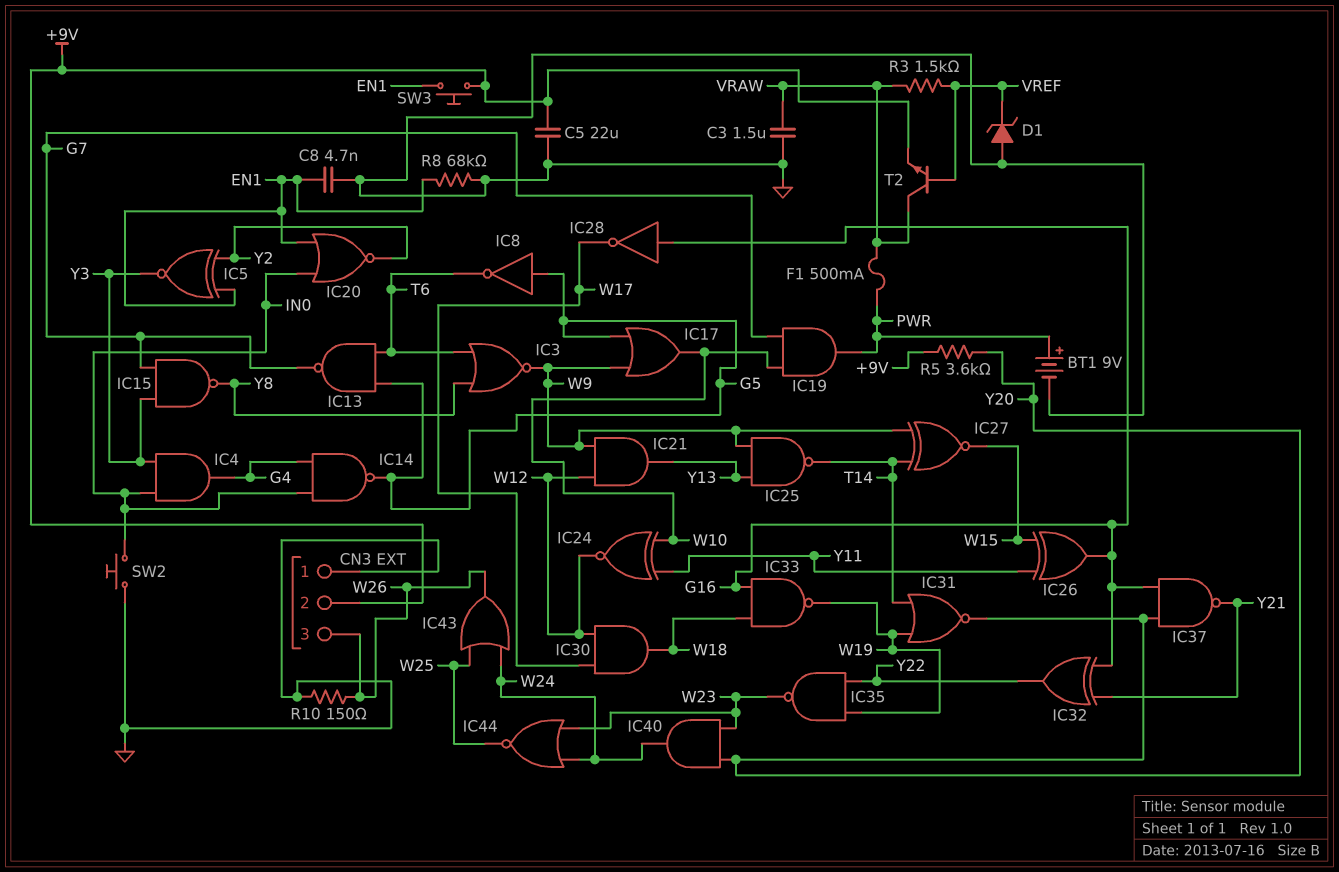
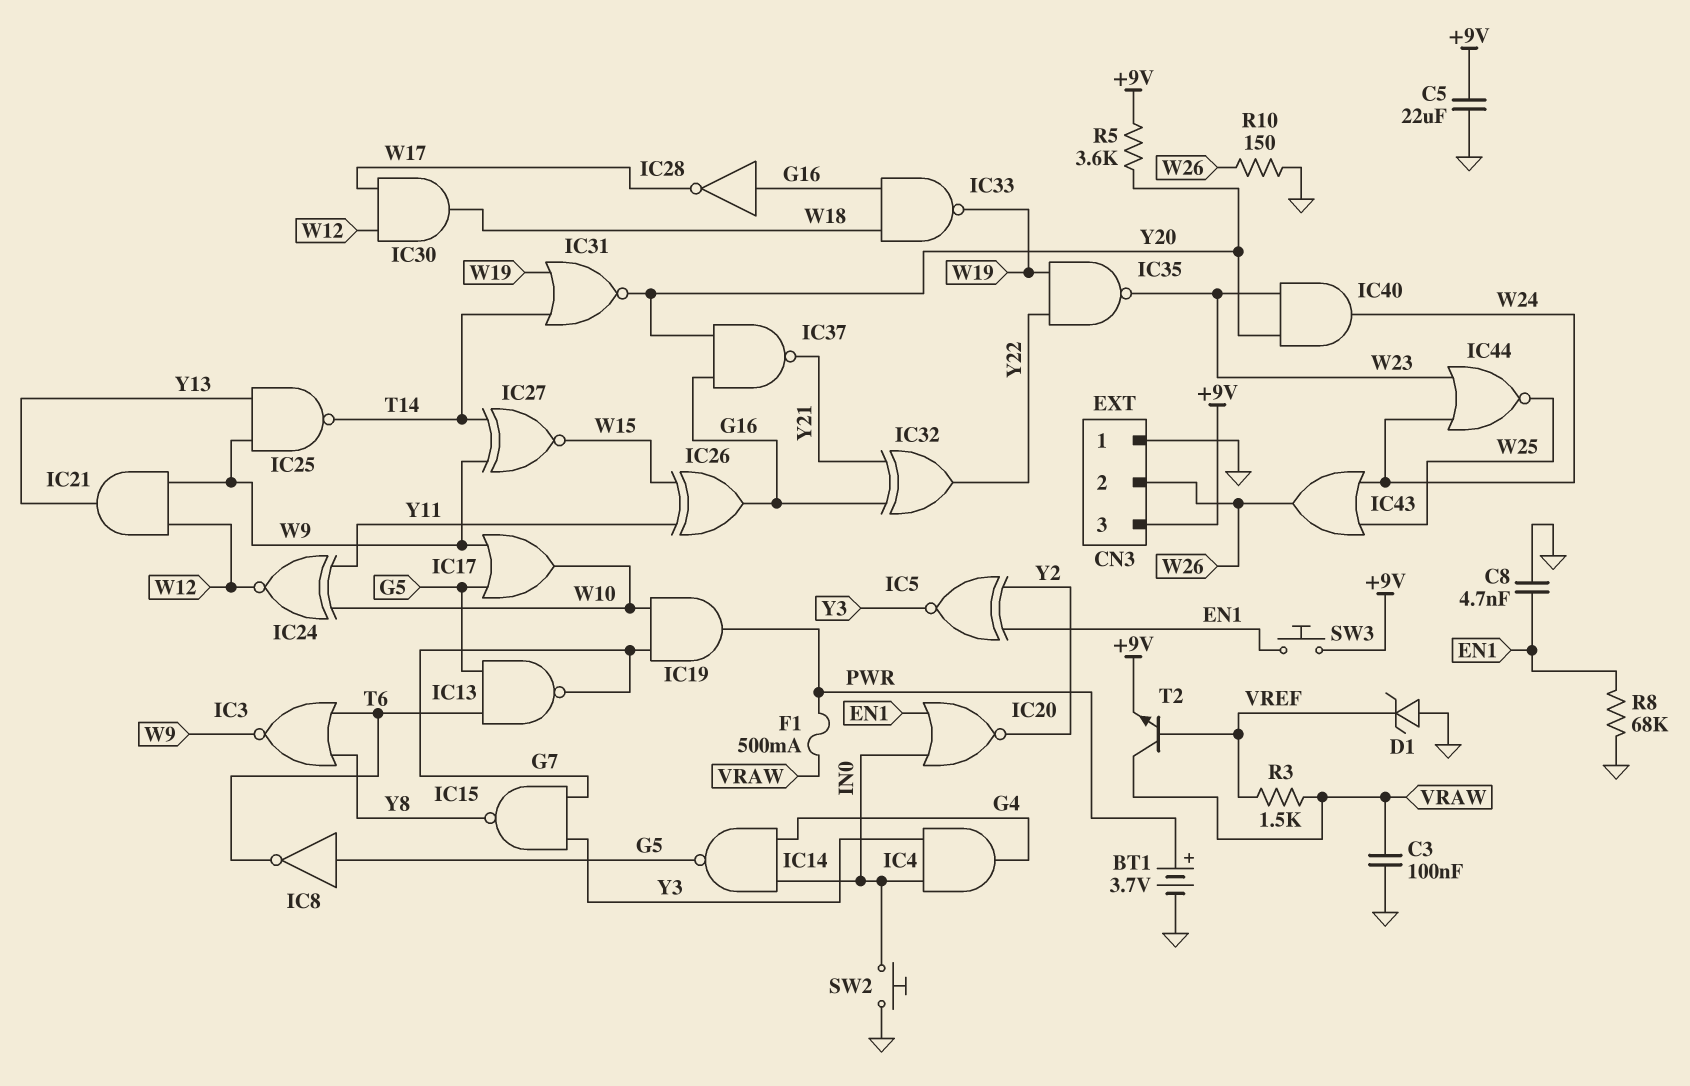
BT1: 9V (plus PWR, minus GND) -> 3.7V (plus PWR, minus GND)
C3: 1.5uF (GND, VRAW) -> 100nF (GND, VRAW)
CN3 pin 2: +9V -> W26
CN3 pin 3: W26 -> +9V

